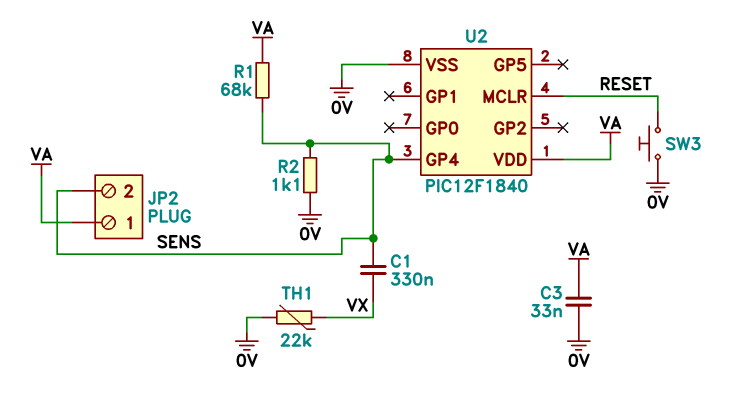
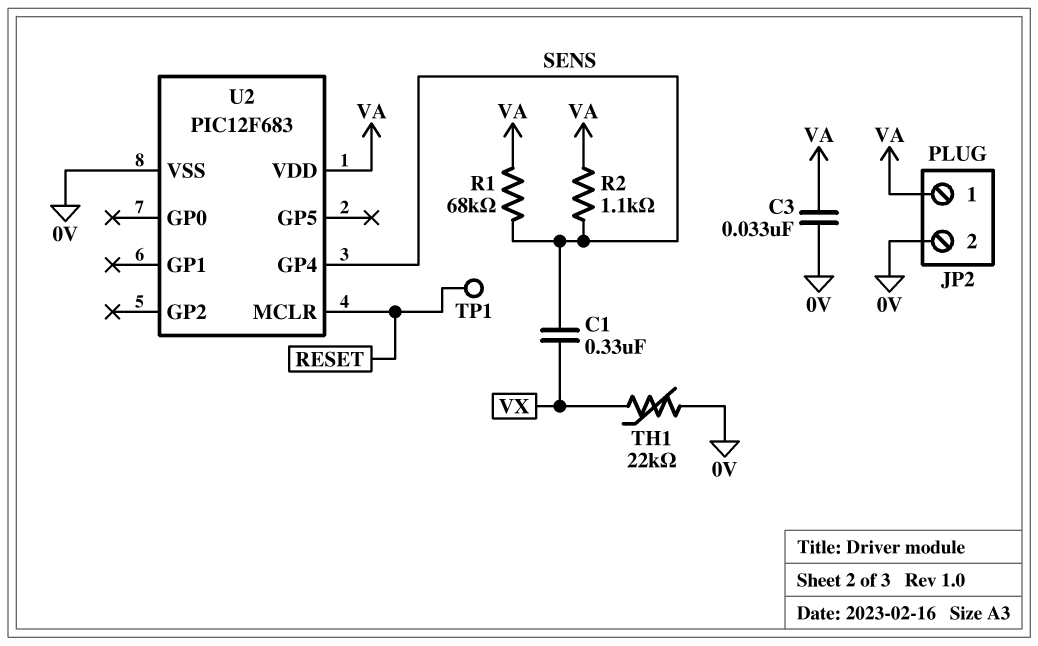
JP2 pin 2: SENS -> 0V
R2: 1.1k (0V, SENS) -> 1.1k (SENS, VA)
SW3: button (0V, RESET) -> none
TP1: none -> test point (RESET)
U2: PIC12F1840 -> PIC12F683

